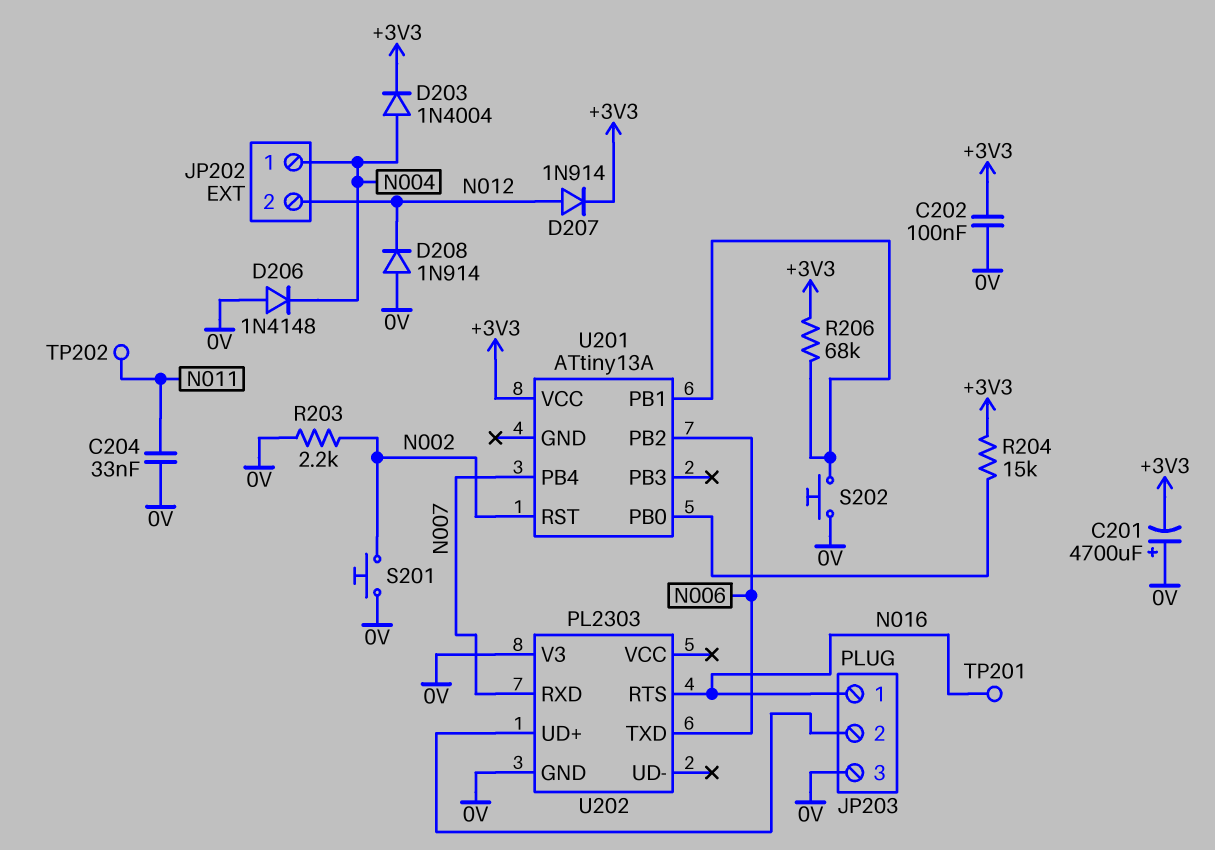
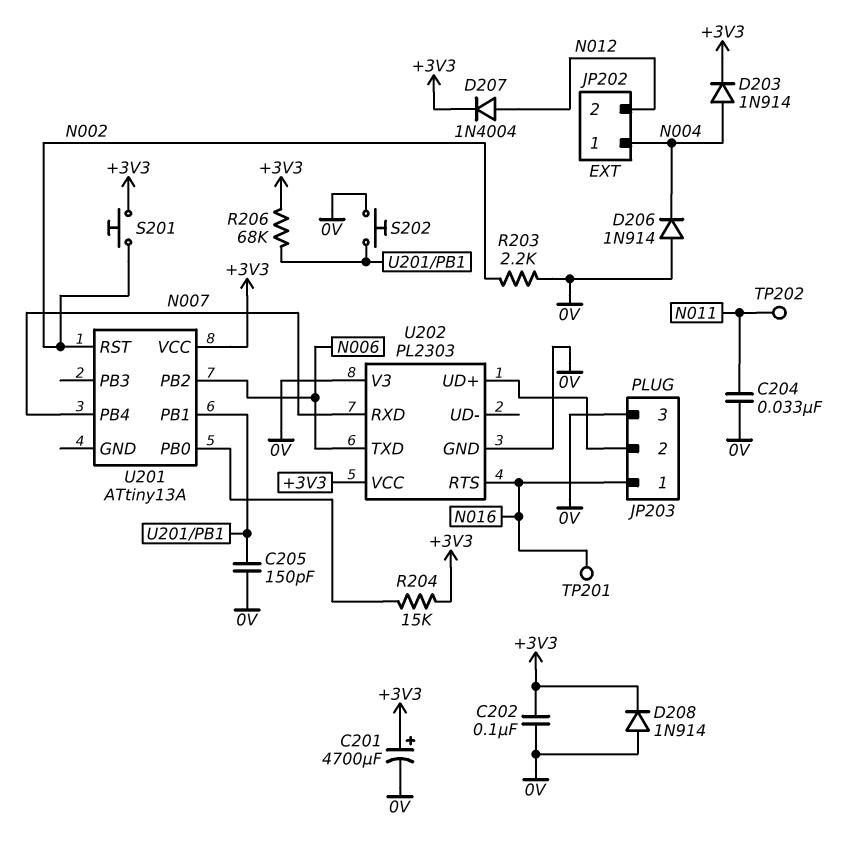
C201: 4700uF (plus 0V, minus +3V3) -> 4700uF (plus +3V3, minus 0V)
C205: none -> 150pF (0V, U201/PB1)
D203: diode 1N4004 (A N004, K +3V3) -> diode 1N914 (A N004, K +3V3)
D206: diode 1N4148 (A 0V, K N004) -> diode 1N914 (A 0V, K N004)
D207: diode 1N914 (A N012, K +3V3) -> diode 1N4004 (A N012, K +3V3)
D208: diode 1N914 (A 0V, K N012) -> diode 1N914 (A 0V, K +3V3)
S201: button (0V, N002) -> button (+3V3, N002)
U202 pin VCC: none -> +3V3

